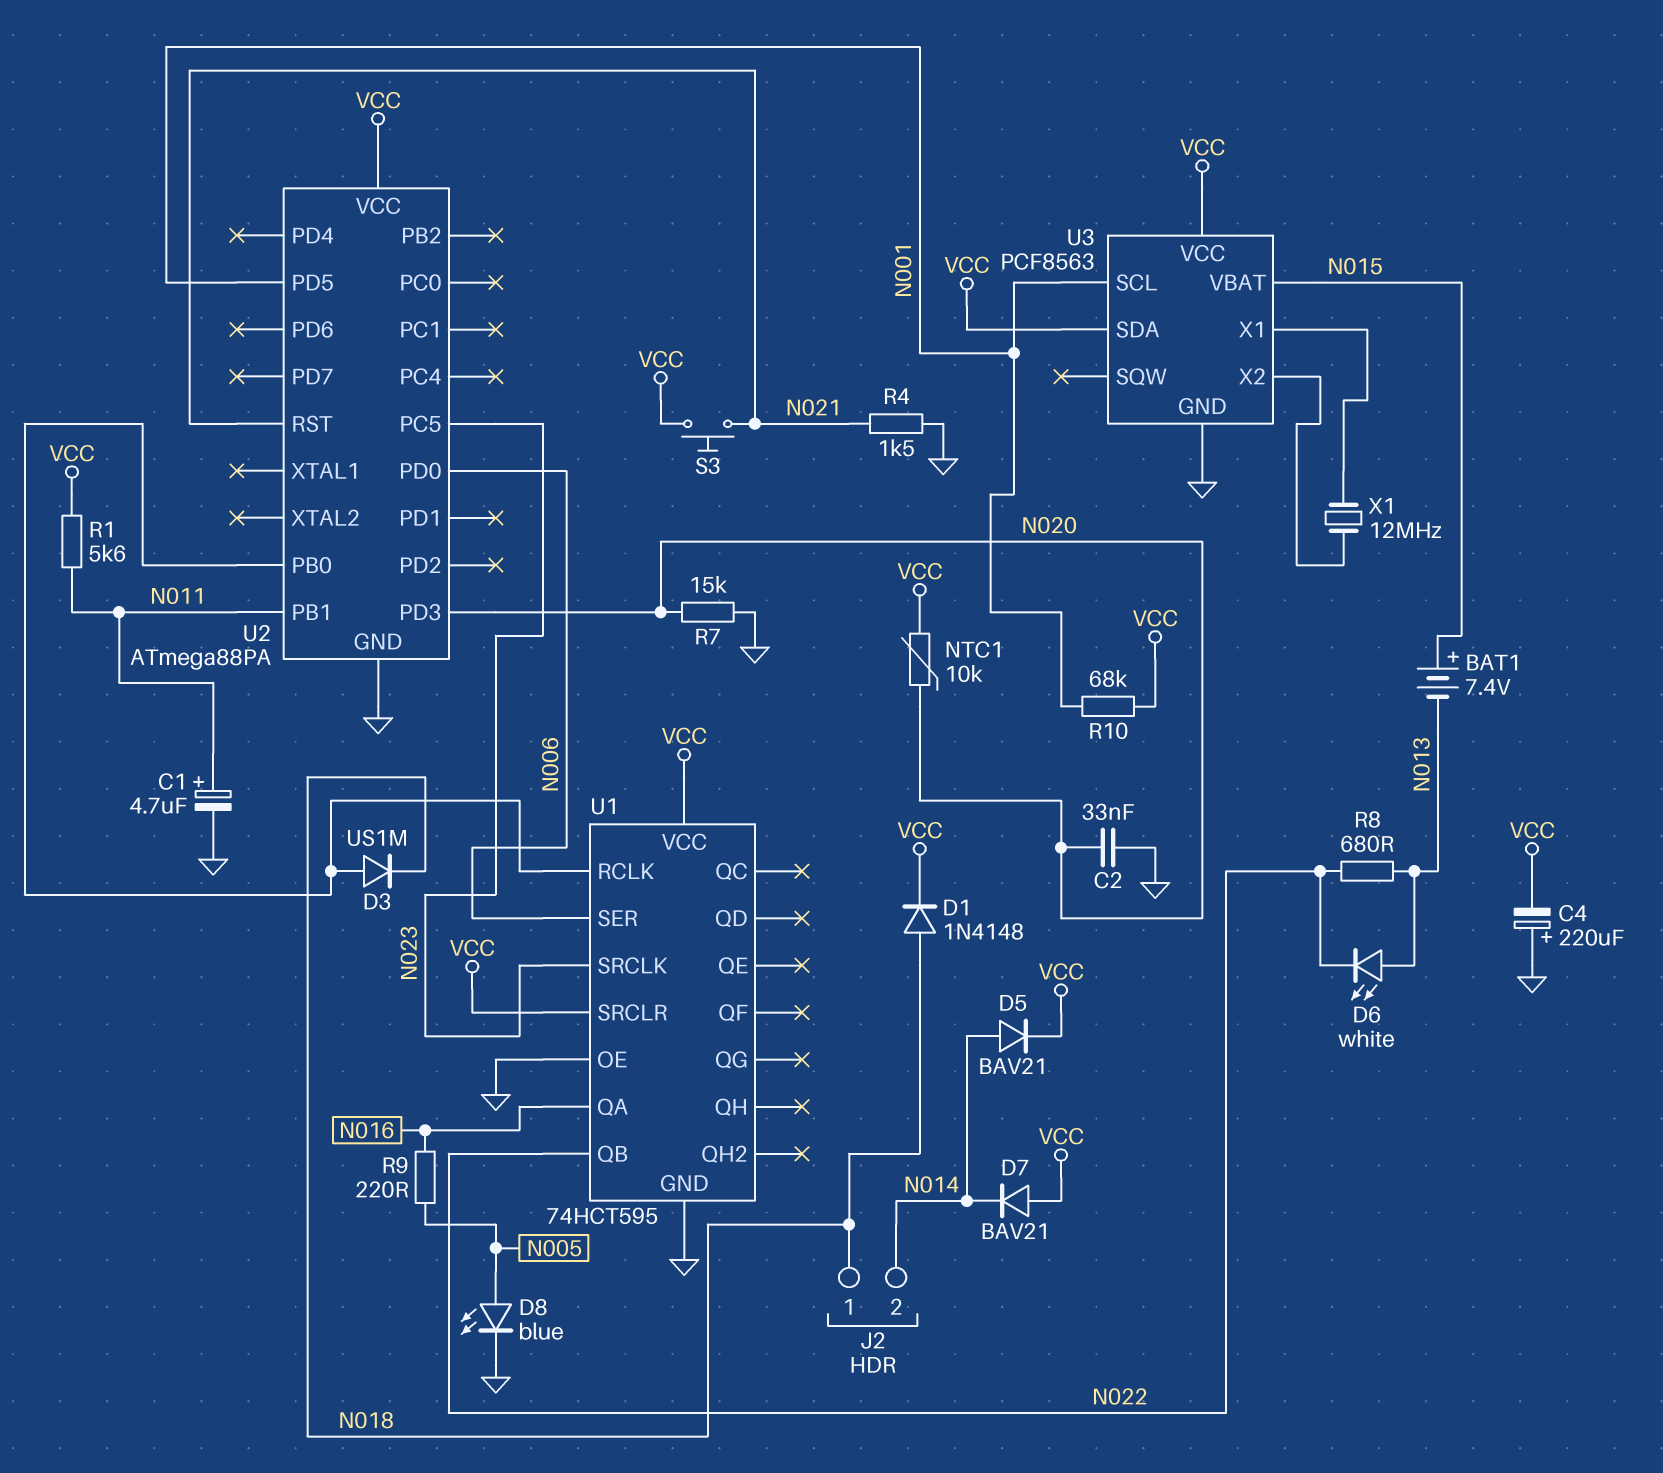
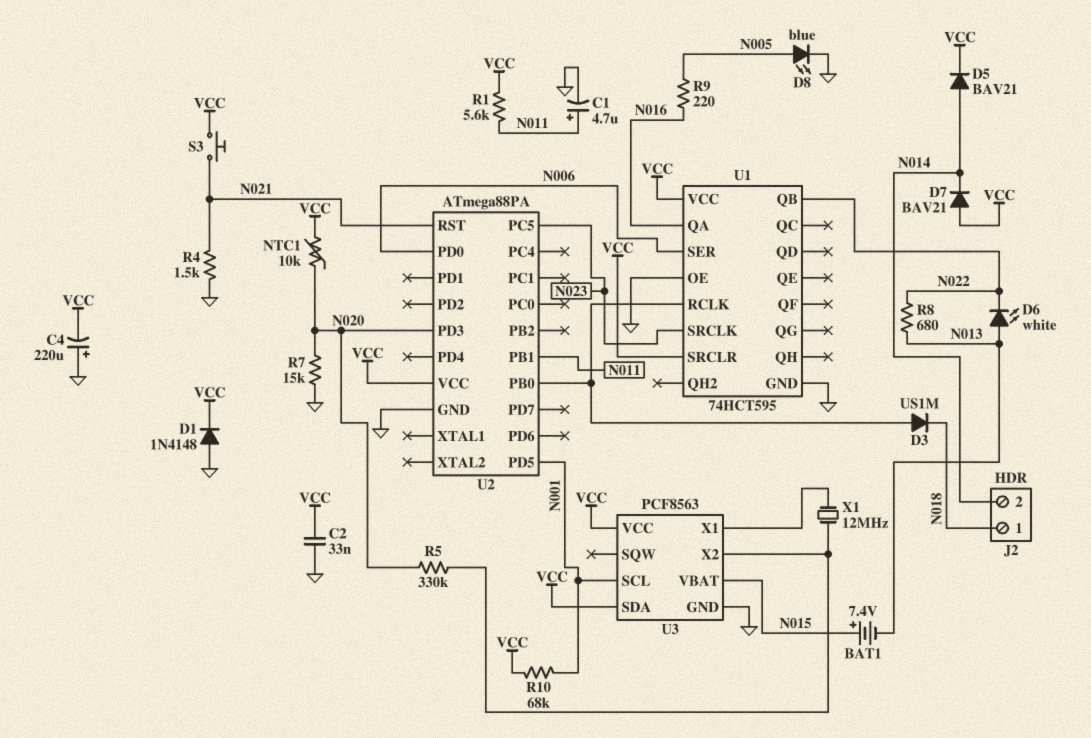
C2: 33nF (GND, N020) -> 33nF (GND, VCC)
D1: diode 1N4148 (A N018, K VCC) -> diode 1N4148 (A GND, K VCC)
R5: none -> 330k (N020, U3/X2)

